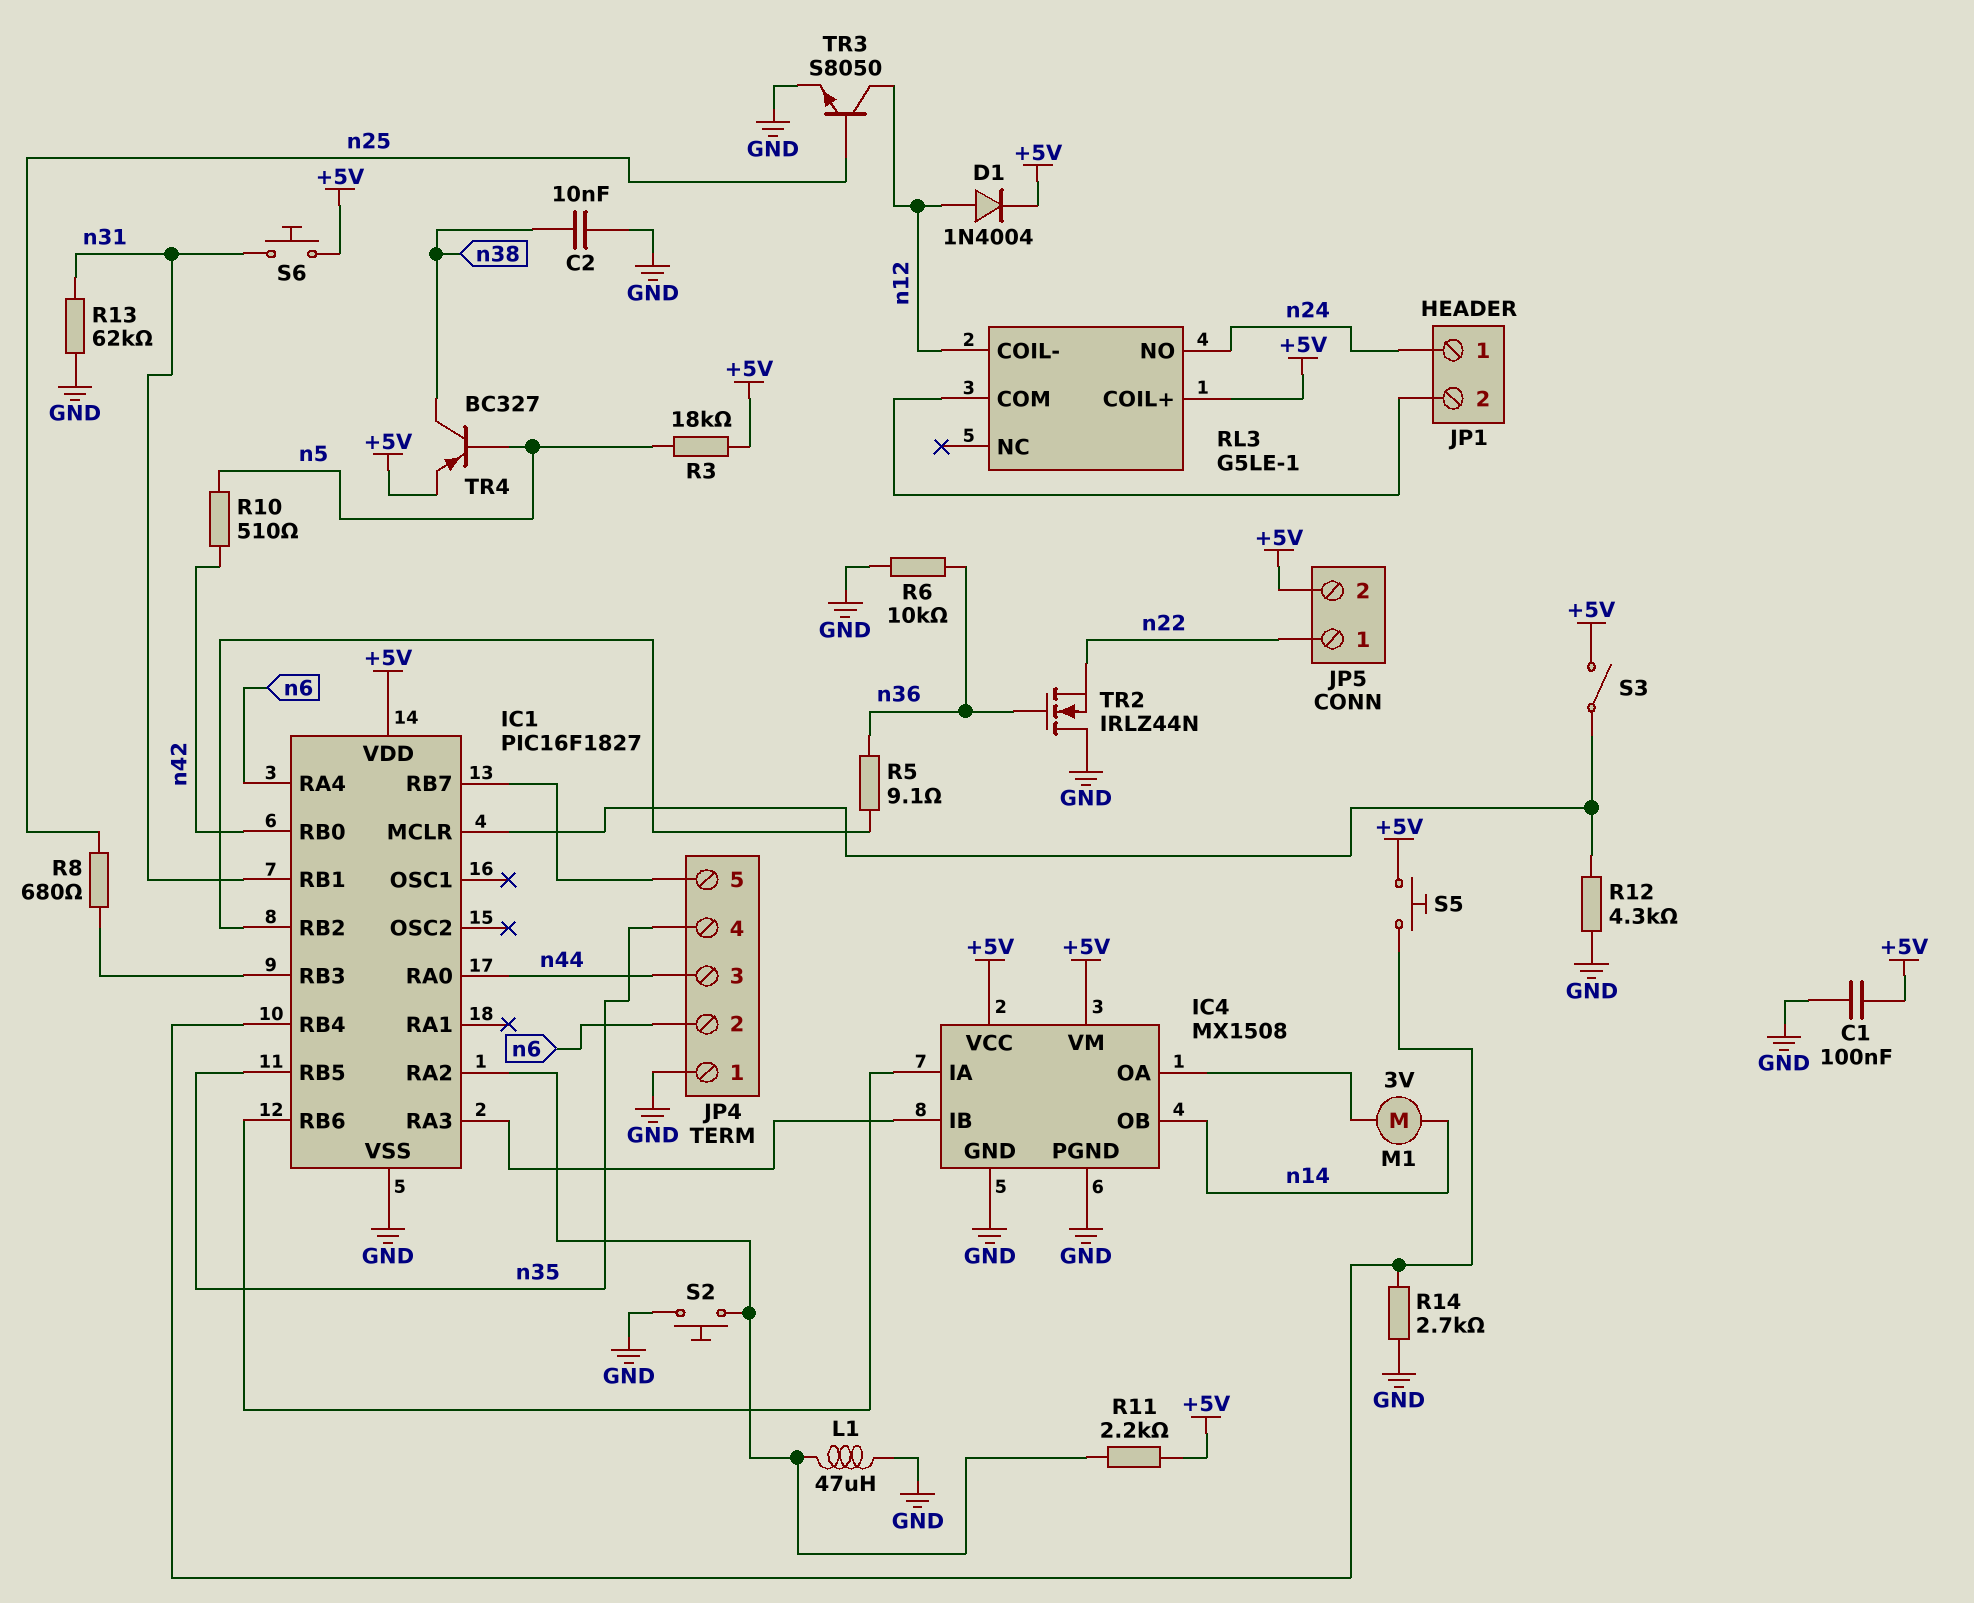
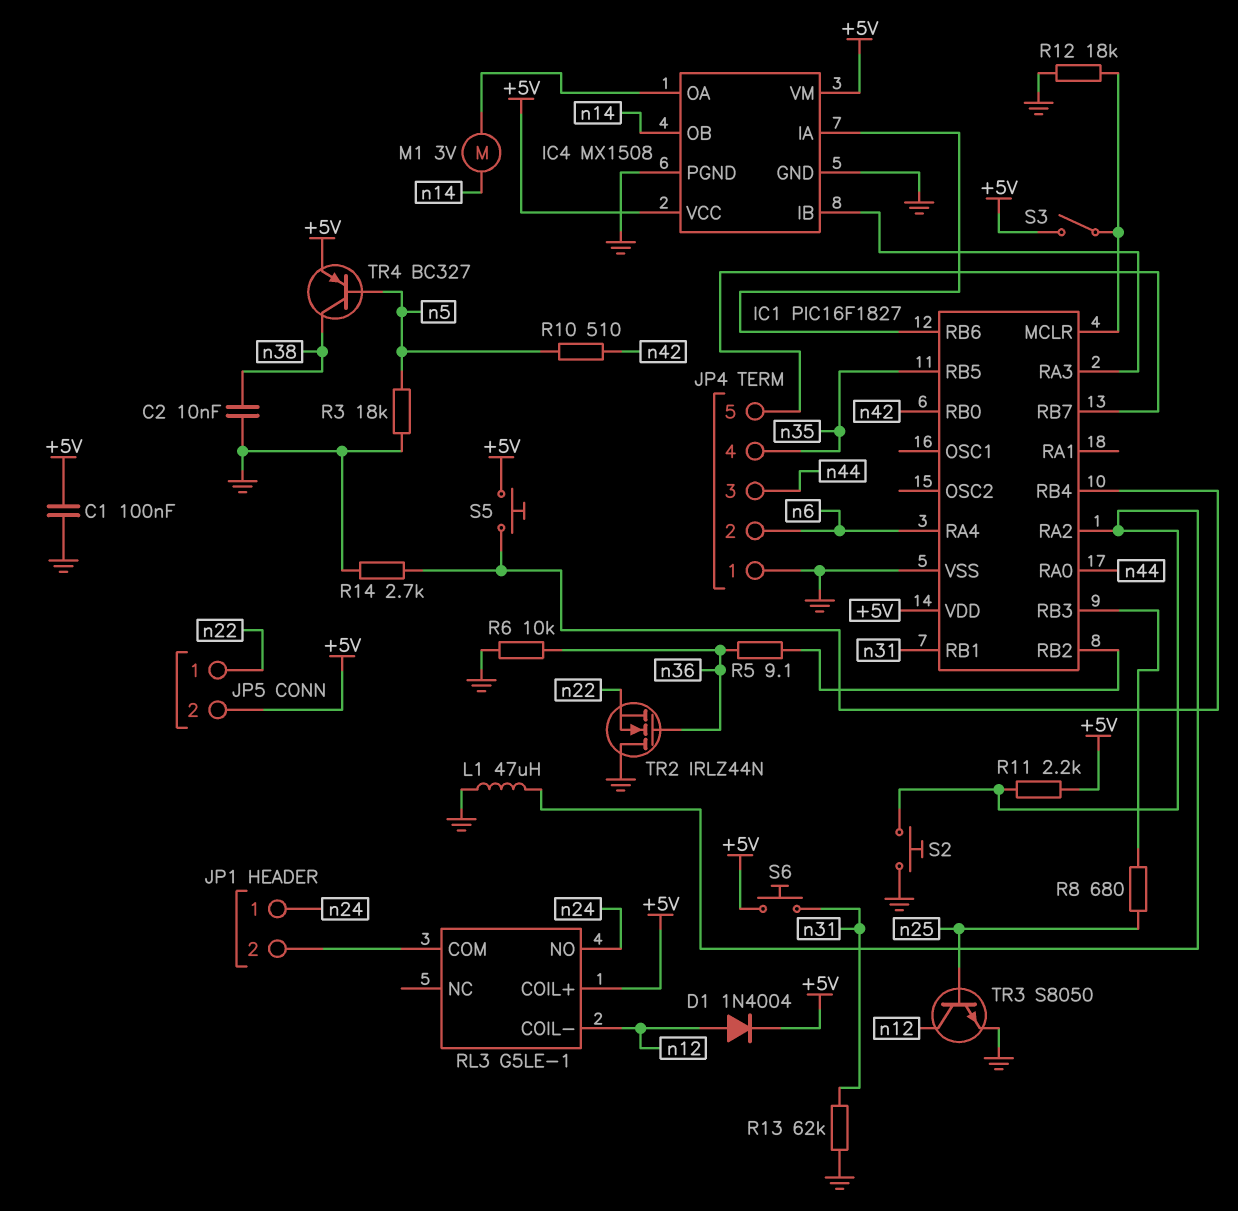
R3: 18k (+5V, n5) -> 18k (GND, n5)
R12: 4.3k (GND, IC1/MCLR) -> 18k (GND, IC1/MCLR)

